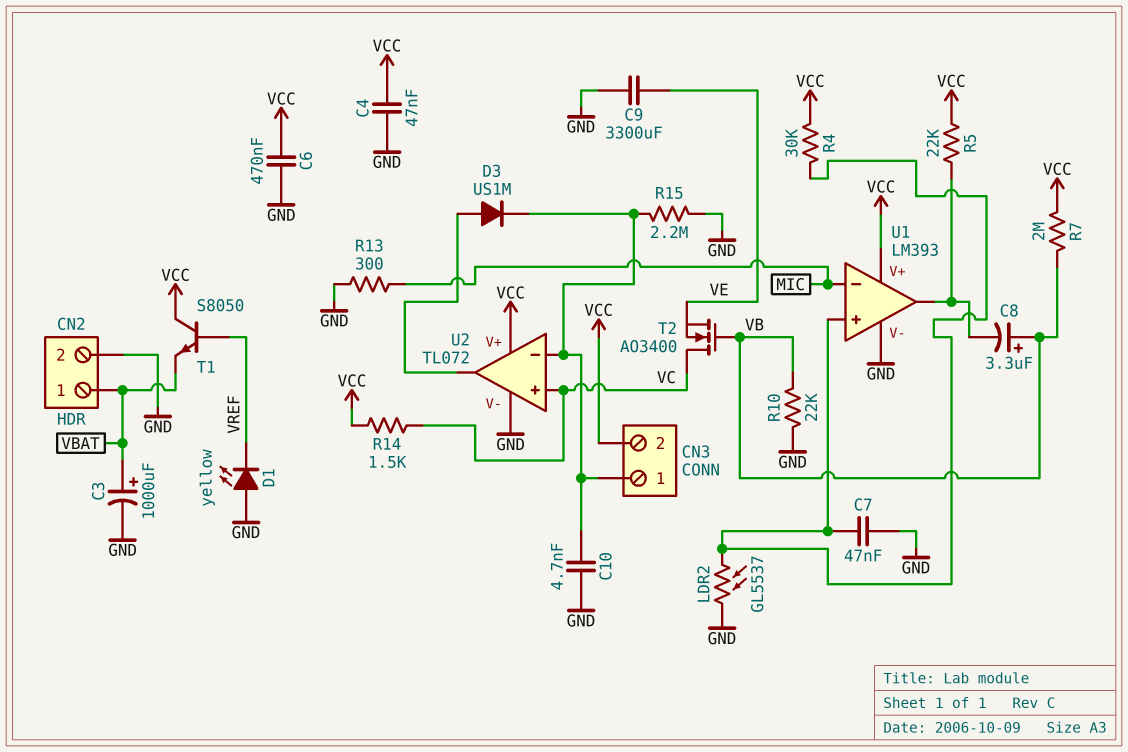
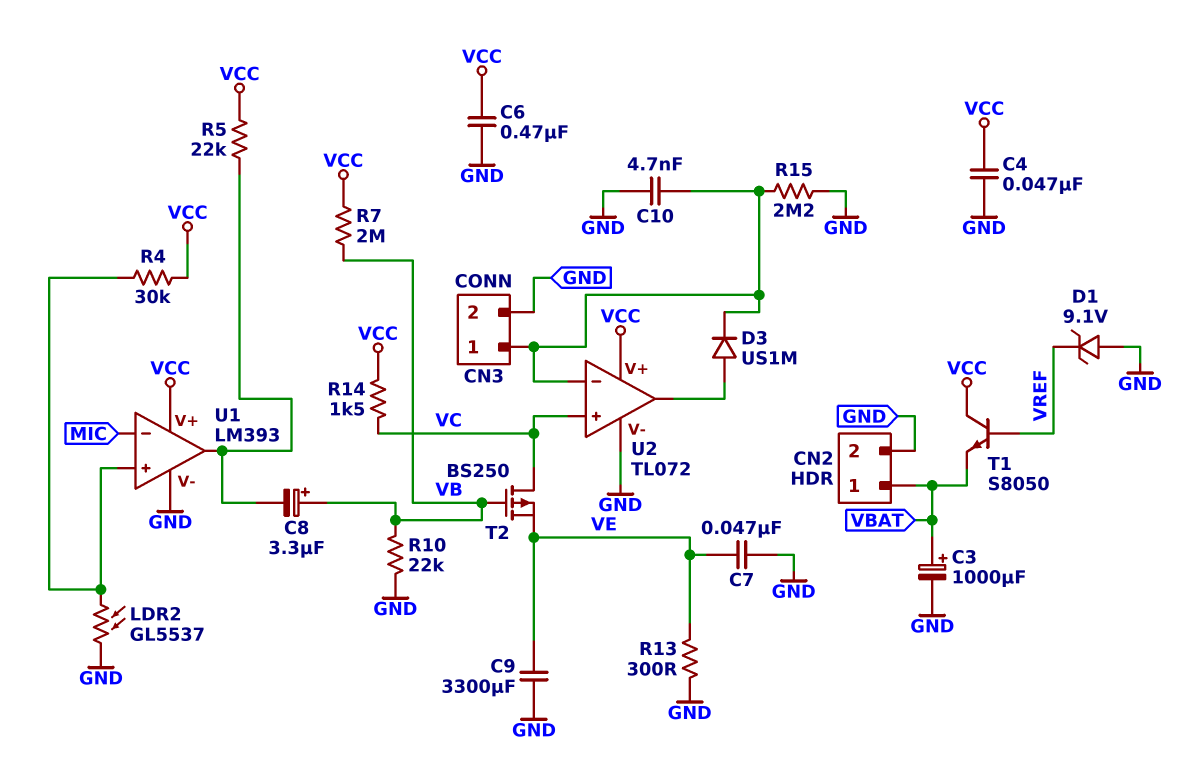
C7: 47nF (GND, U1/in+) -> 47nF (GND, VE)
CN3 pin 2: VCC -> GND
D1: LED yellow (A GND, K VREF) -> zener 9.1V (A GND, K VREF)
R13: 300 (GND, MIC) -> 300 (GND, VE)
T2: NMOS AO3400 (G VB, D VC, S VE) -> PMOS BS250 (G VB, D VC, S VE)

